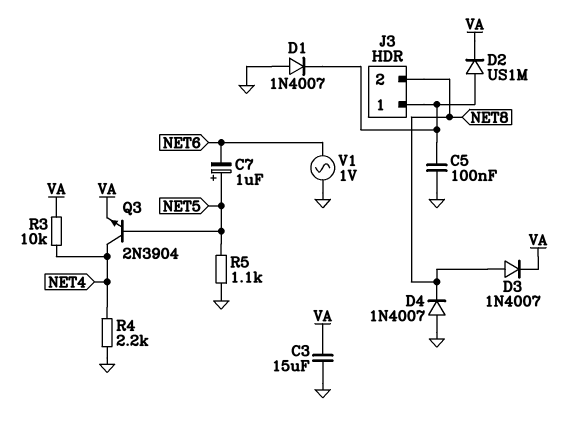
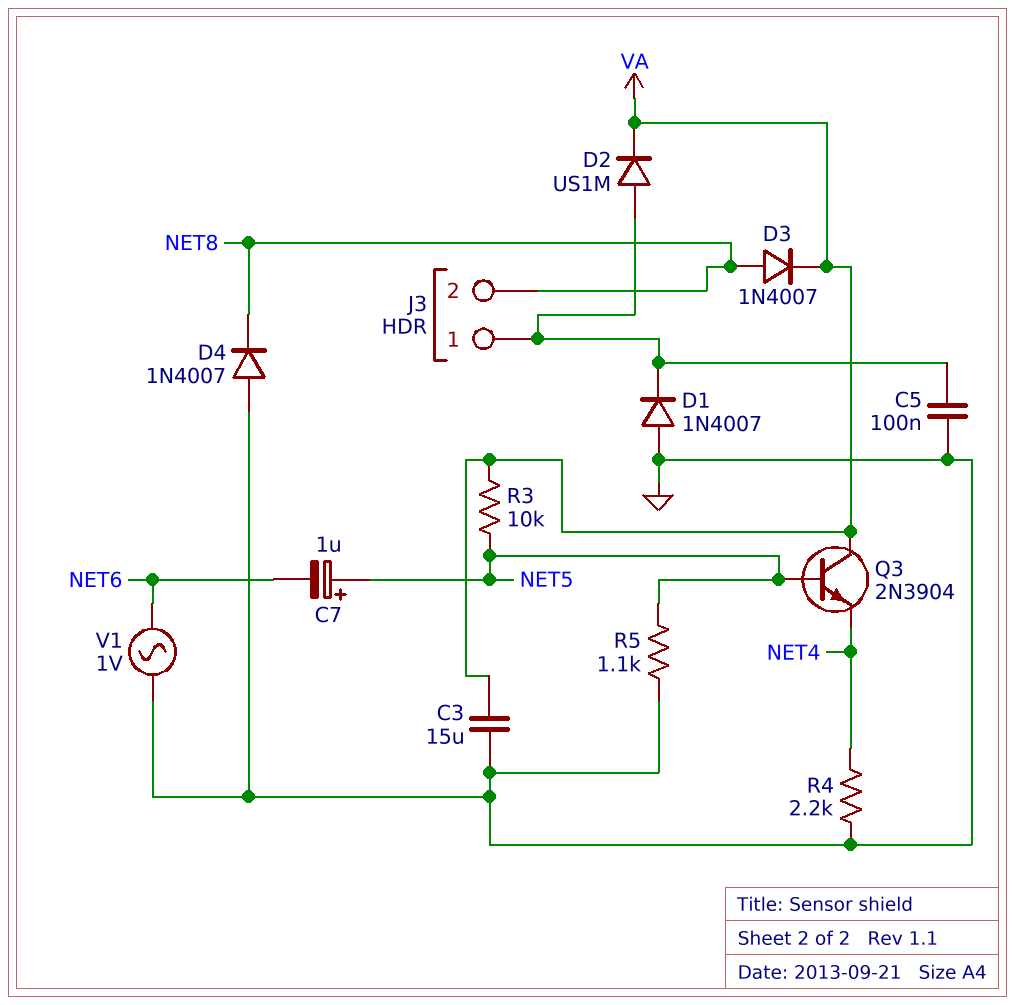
Q3: NPN 2N3904 (B NET5, C NET4, E VA) -> NPN 2N3904 (B NET5, C VA, E NET4)
R3: 10k (NET4, VA) -> 10k (NET5, VA)

